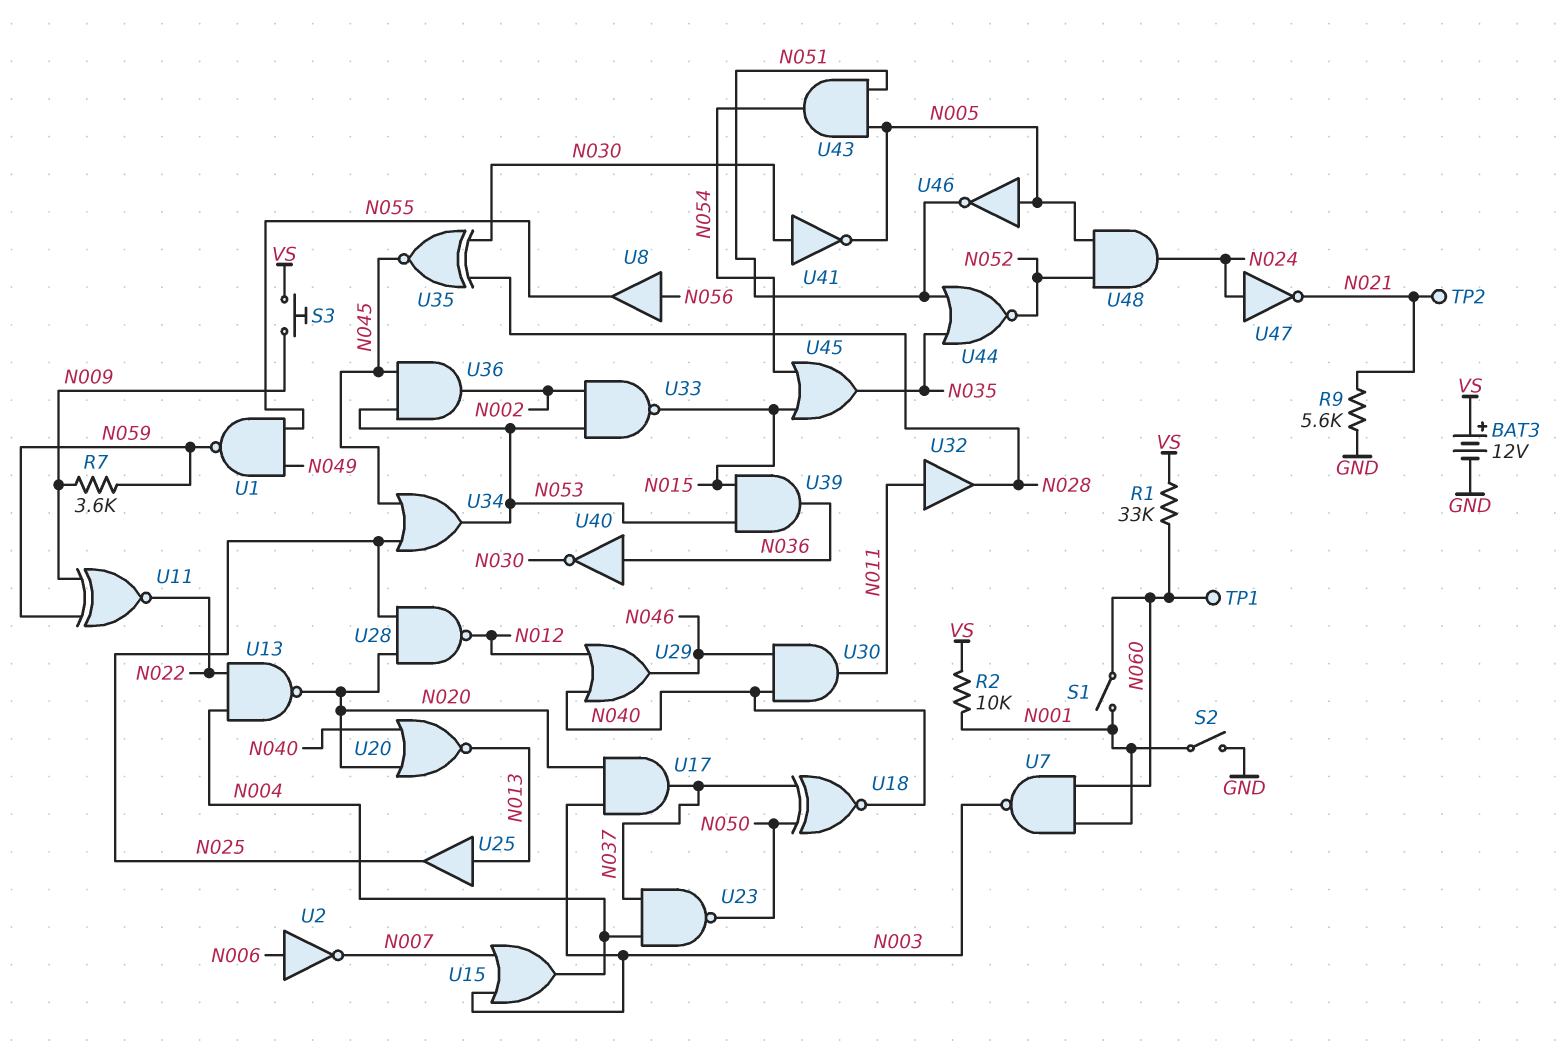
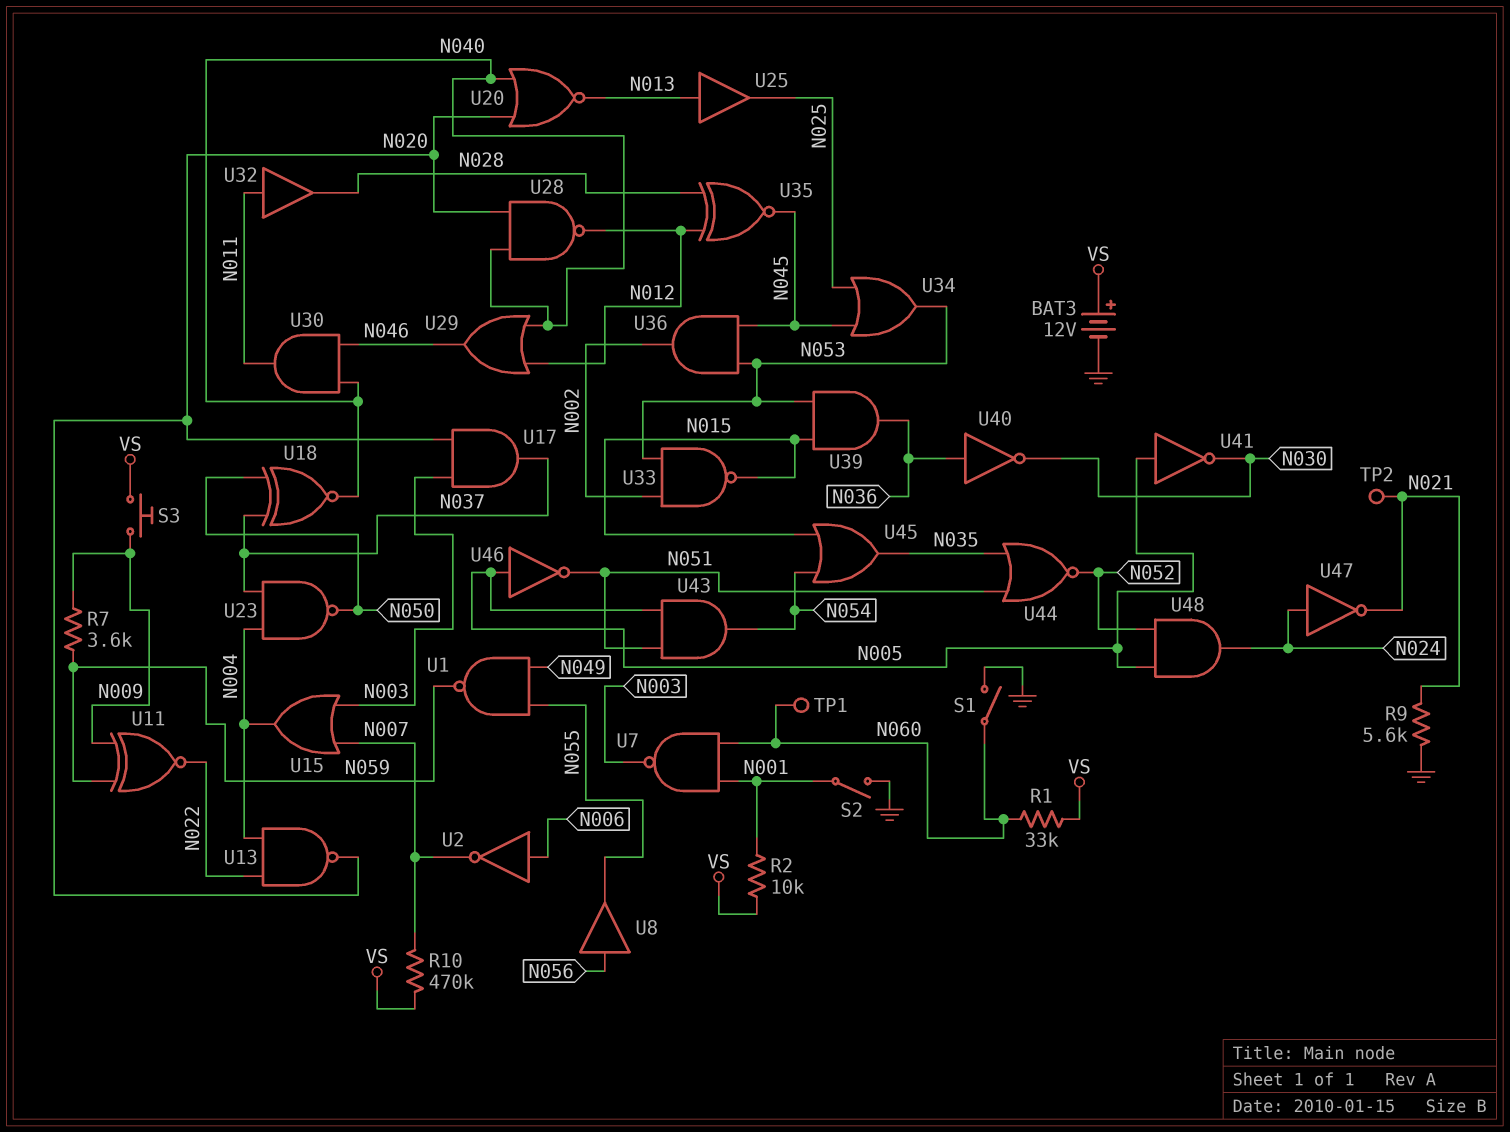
R10: none -> 470k (N007, VS)
S1: switch (N001, N060) -> switch (GND, N060)
U28: NAND (in N020, in N025, out N012) -> NAND (in N020, in N040, out N012)
U35: XNOR (in N028, in N030, out N045) -> XNOR (in N012, in N028, out N045)
U41: NOT (in N030, out N005) -> NOT (in N005, out N030)

